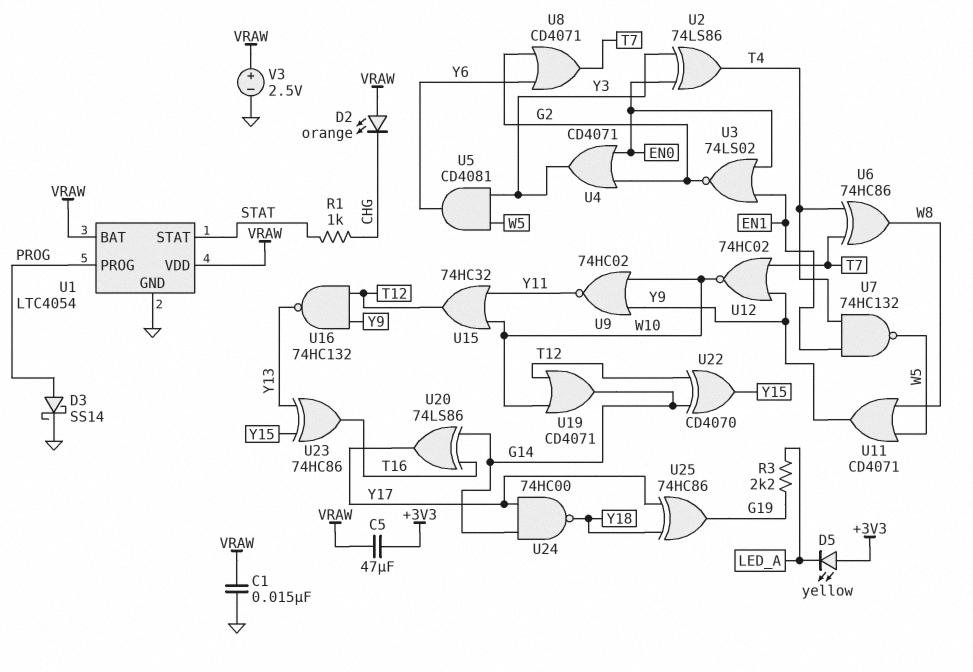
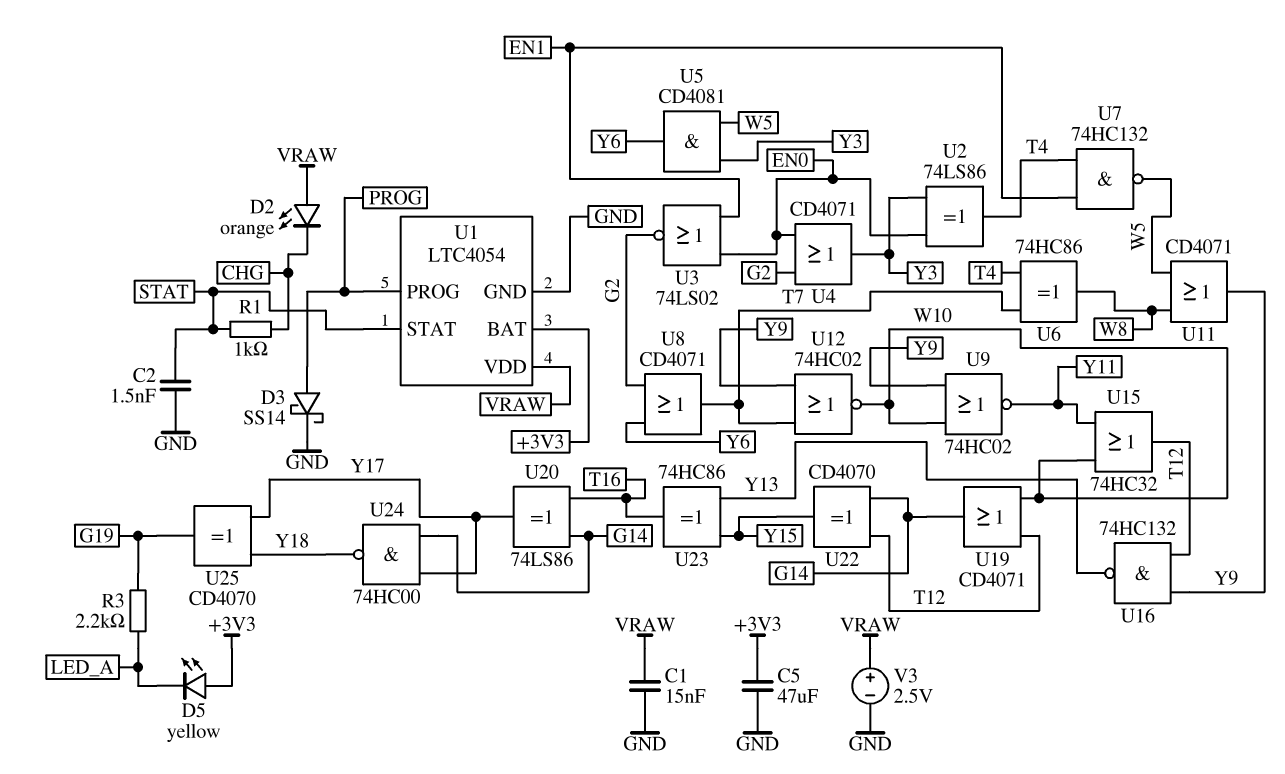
C2: none -> 1.5nF (GND, STAT)
C5: 47uF (+3V3, VRAW) -> 47uF (+3V3, GND)
U1 pin BAT: VRAW -> +3V3
U25: XOR 74HC86 (in Y17, in Y18, out G19) -> XOR CD4070 (in Y17, in Y18, out G19)

